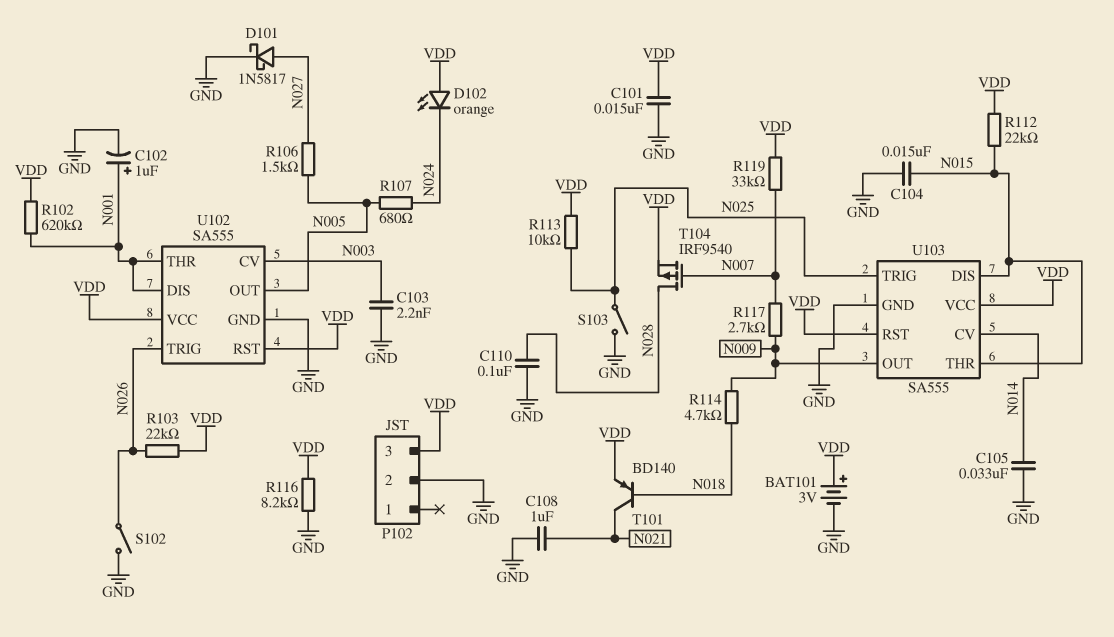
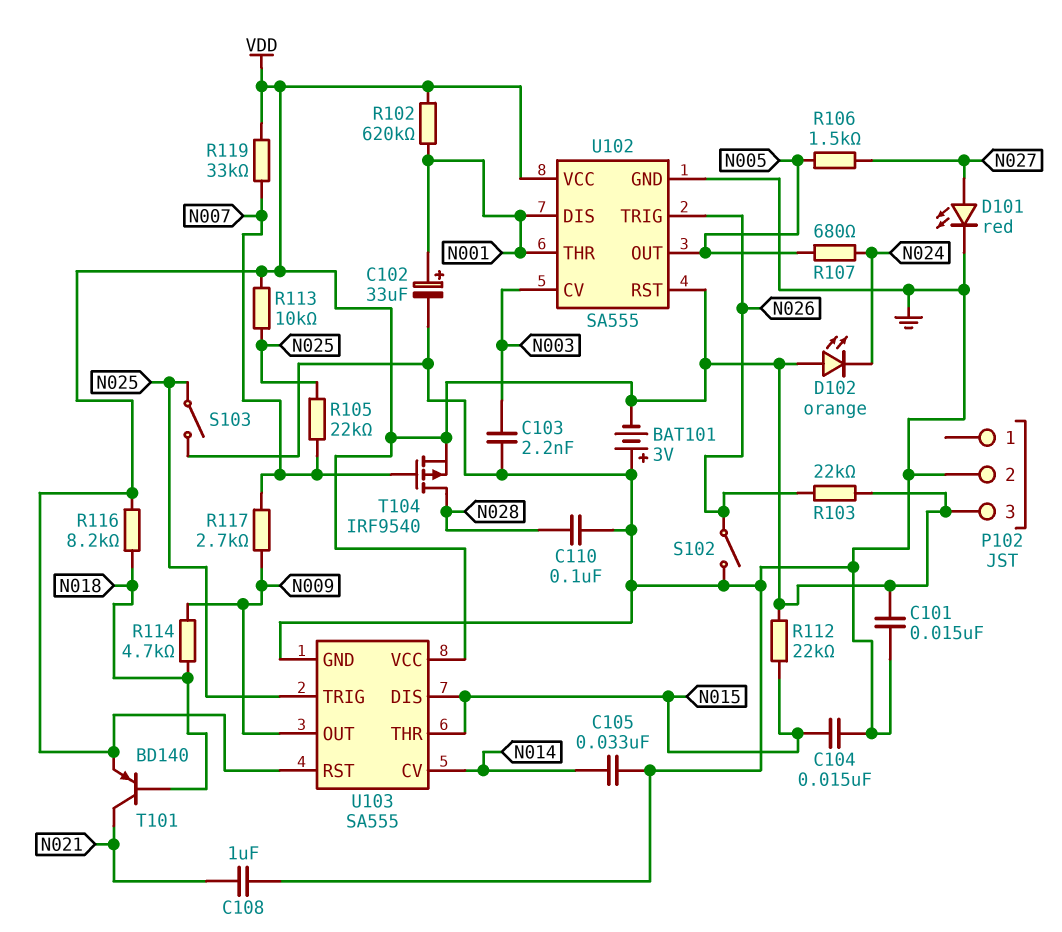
BAT101: 3V (plus VDD, minus GND) -> 3V (plus GND, minus VDD)
C102: 1uF (plus N001, minus GND) -> 33uF (plus N001, minus GND)
D101: schottky 1N5817 (A N027, K GND) -> LED red (A N027, K GND)
R105: none -> 22k (N007, N025)
R116: 8.2k (GND, VDD) -> 8.2k (N018, VDD)

